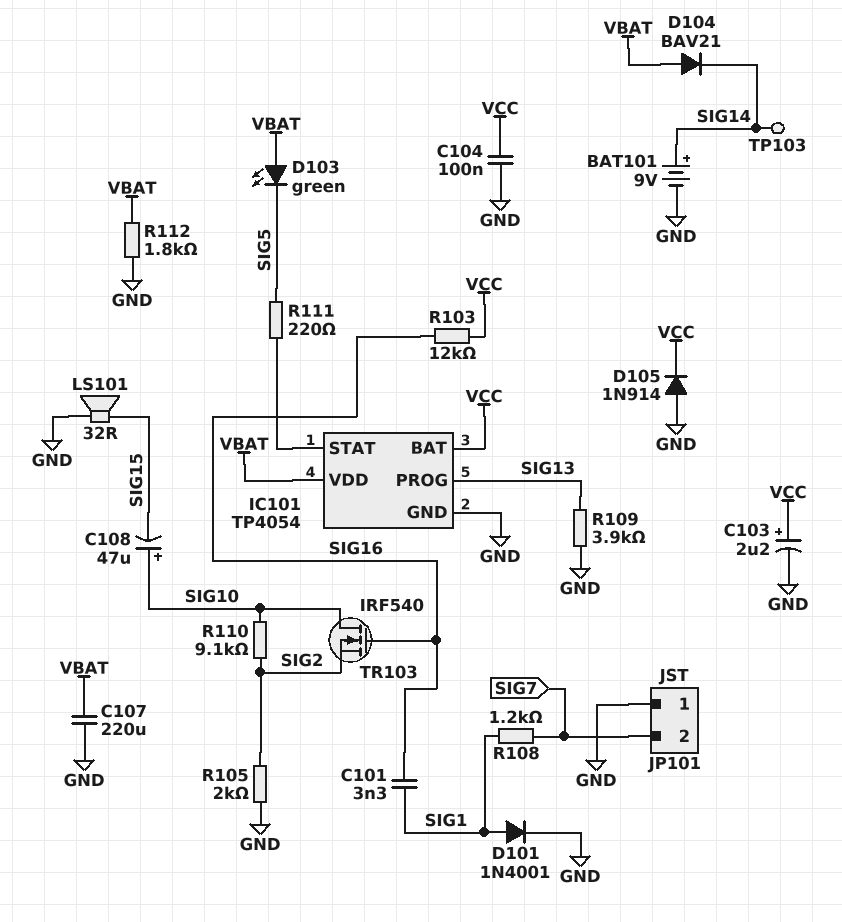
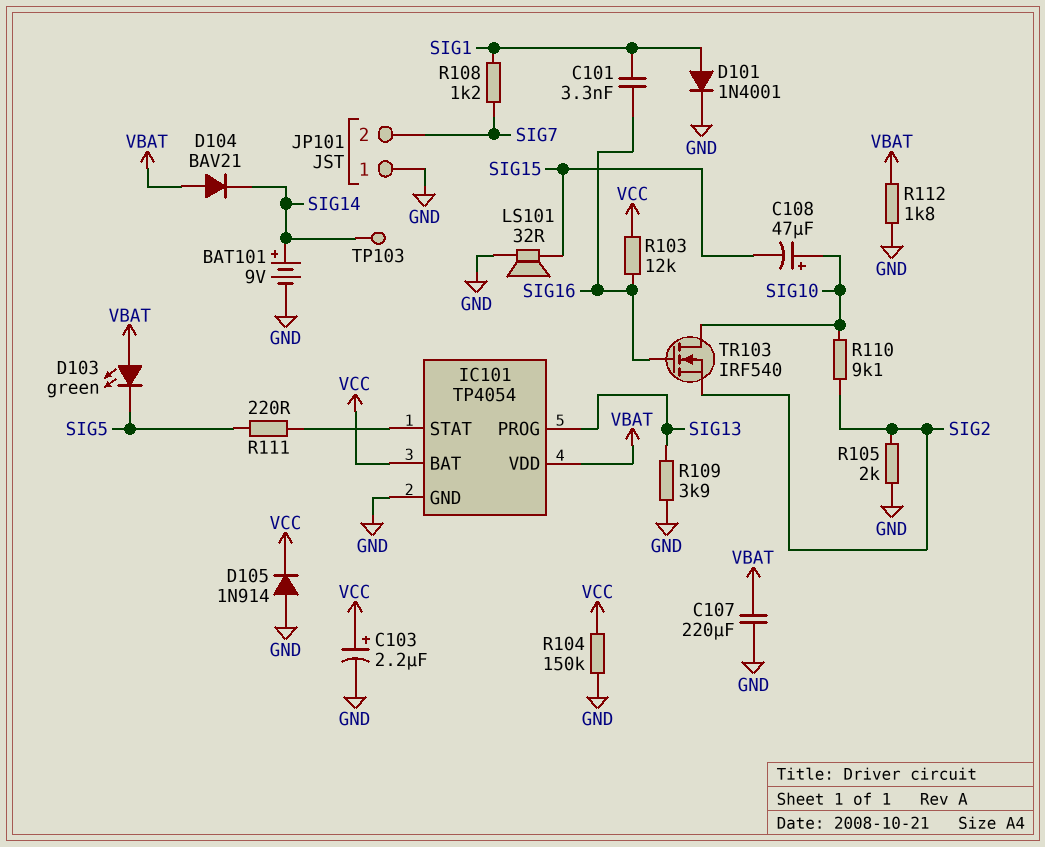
C104: 100nF (GND, VCC) -> none
R104: none -> 150k (GND, VCC)

